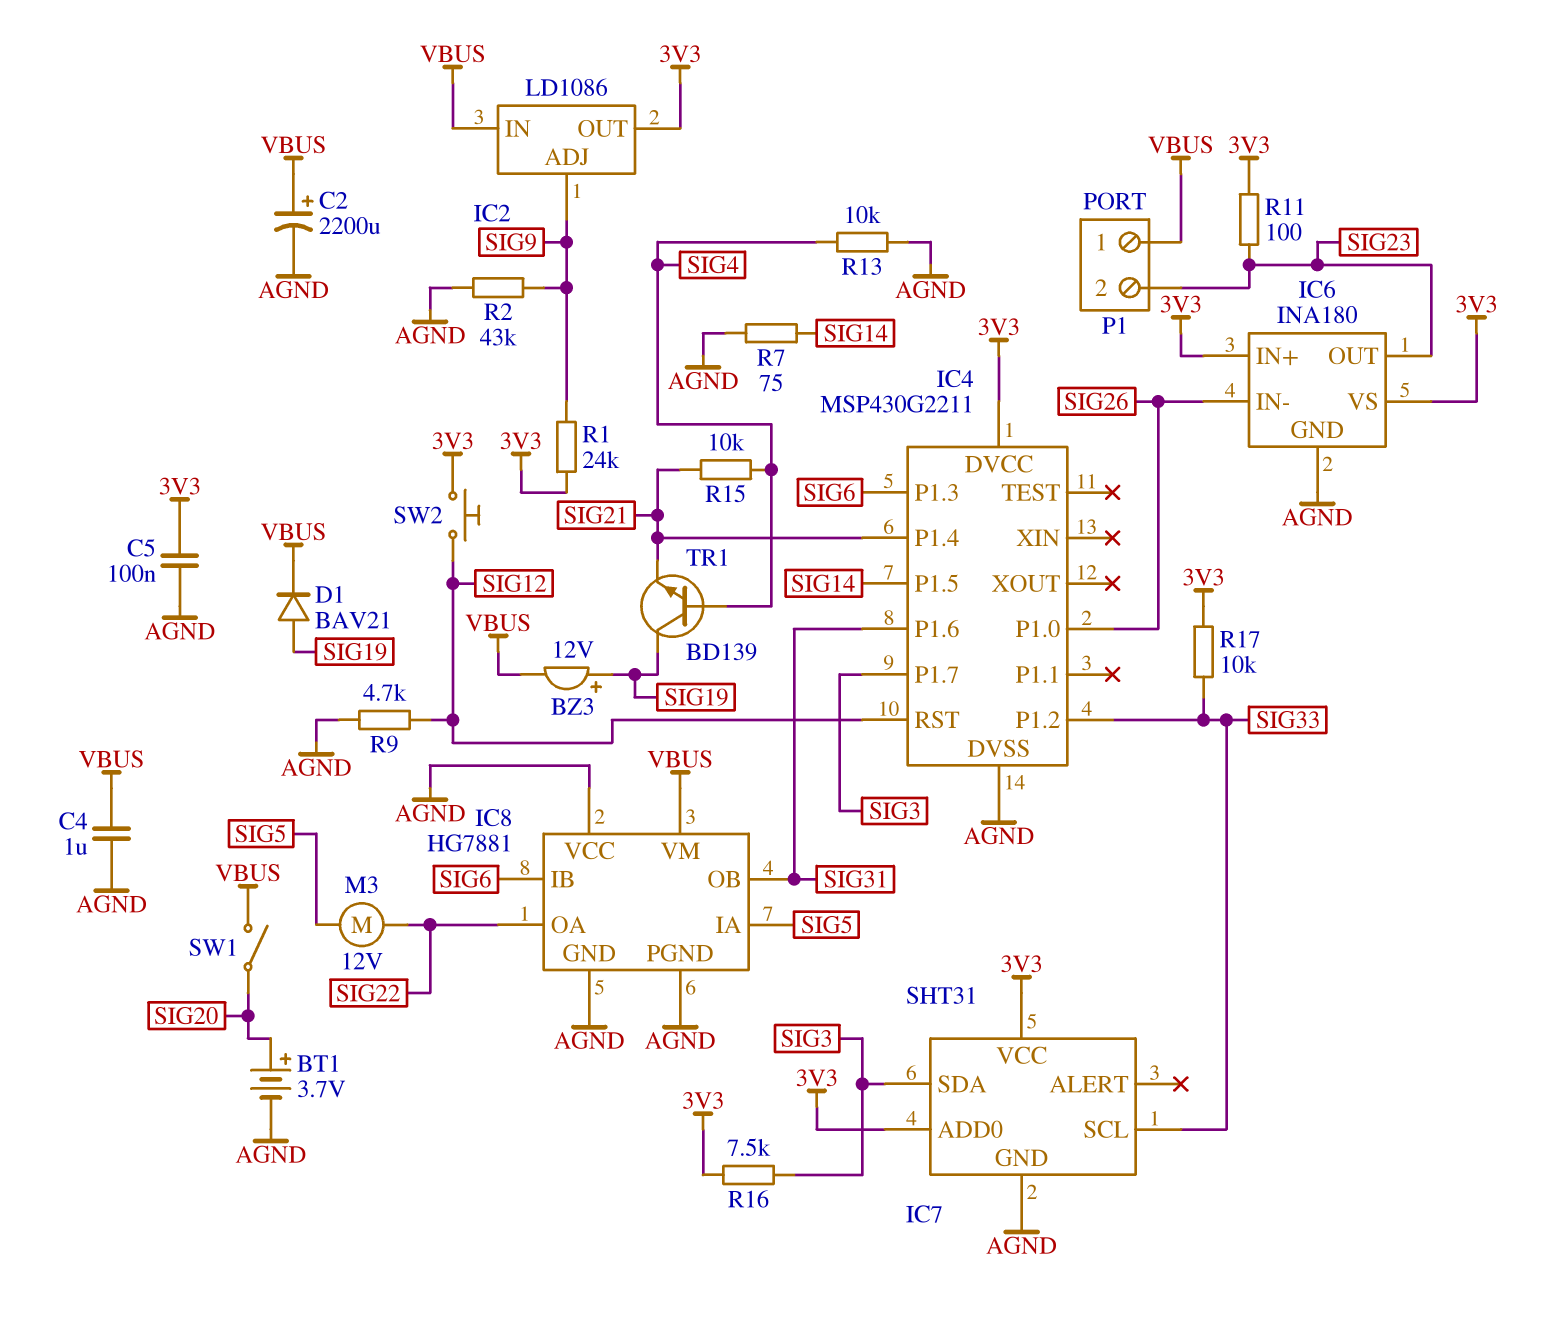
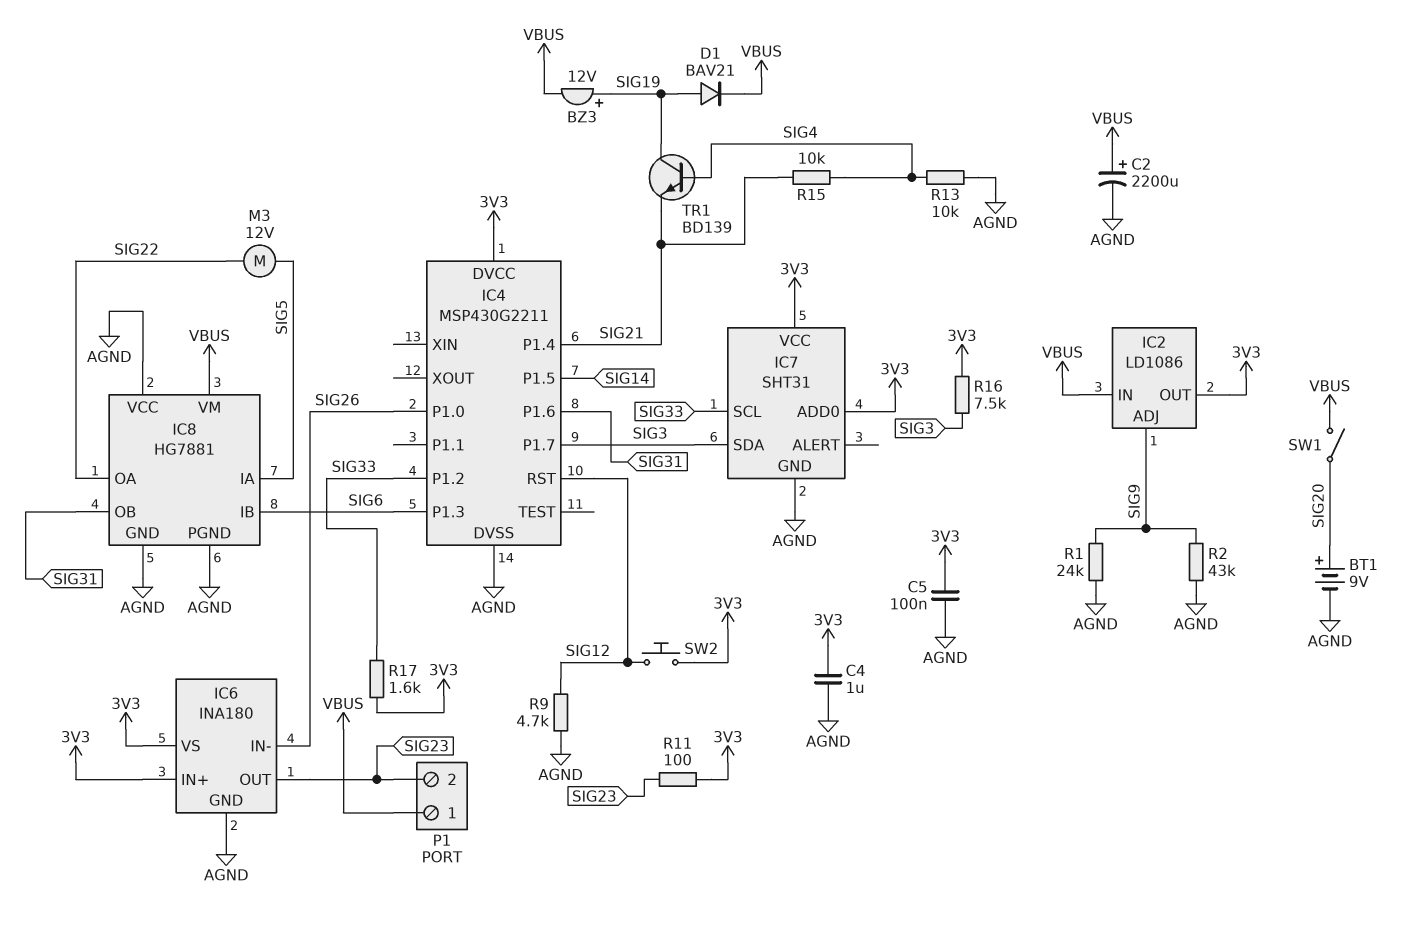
BT1: 3.7V (plus SIG20, minus AGND) -> 9V (plus SIG20, minus AGND)
C4: 1uF (AGND, VBUS) -> 1uF (3V3, AGND)
R1: 24k (3V3, SIG9) -> 24k (AGND, SIG9)
R7: 75 (AGND, SIG14) -> none
R17: 10k (3V3, SIG33) -> 1.6k (3V3, SIG33)

